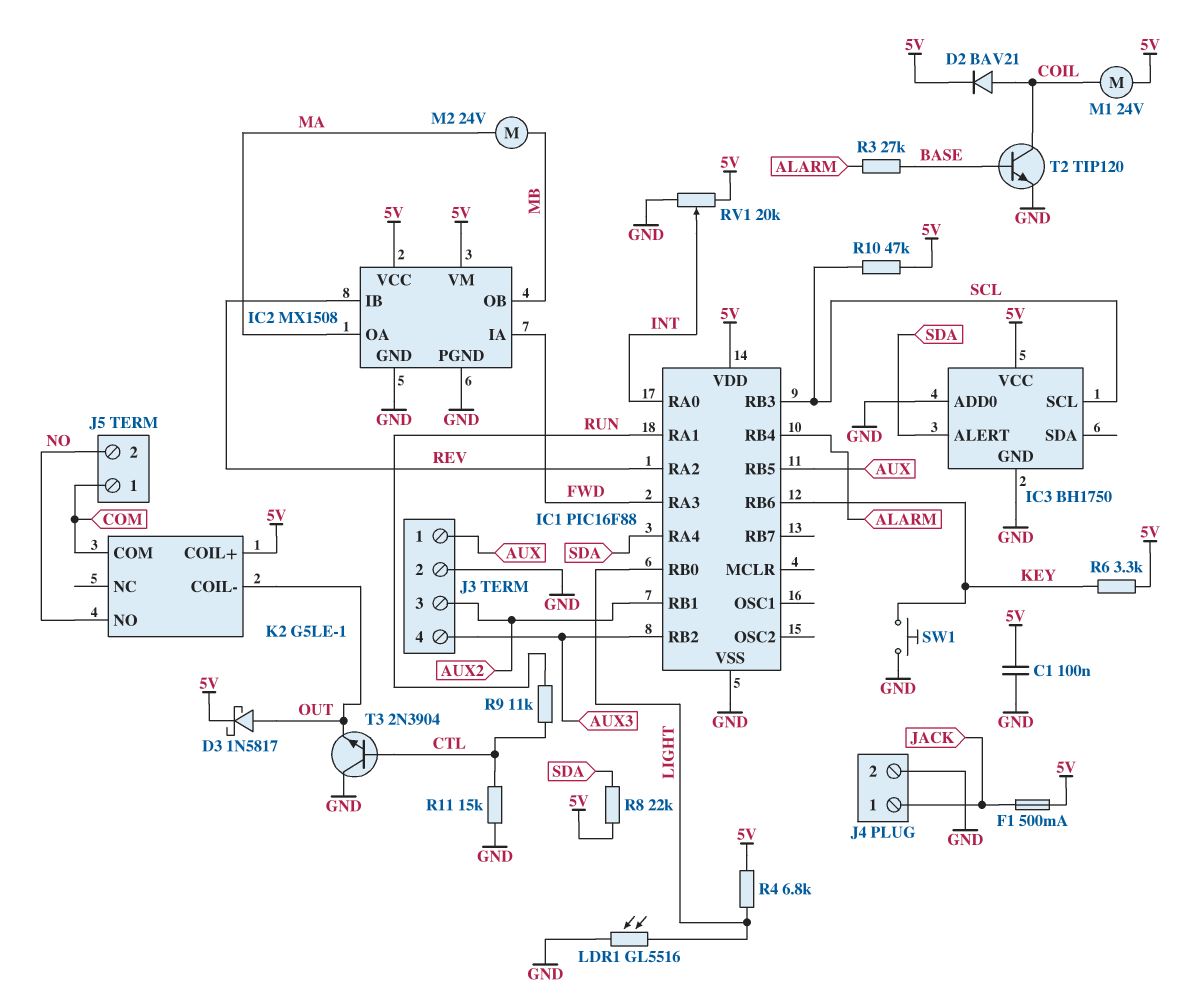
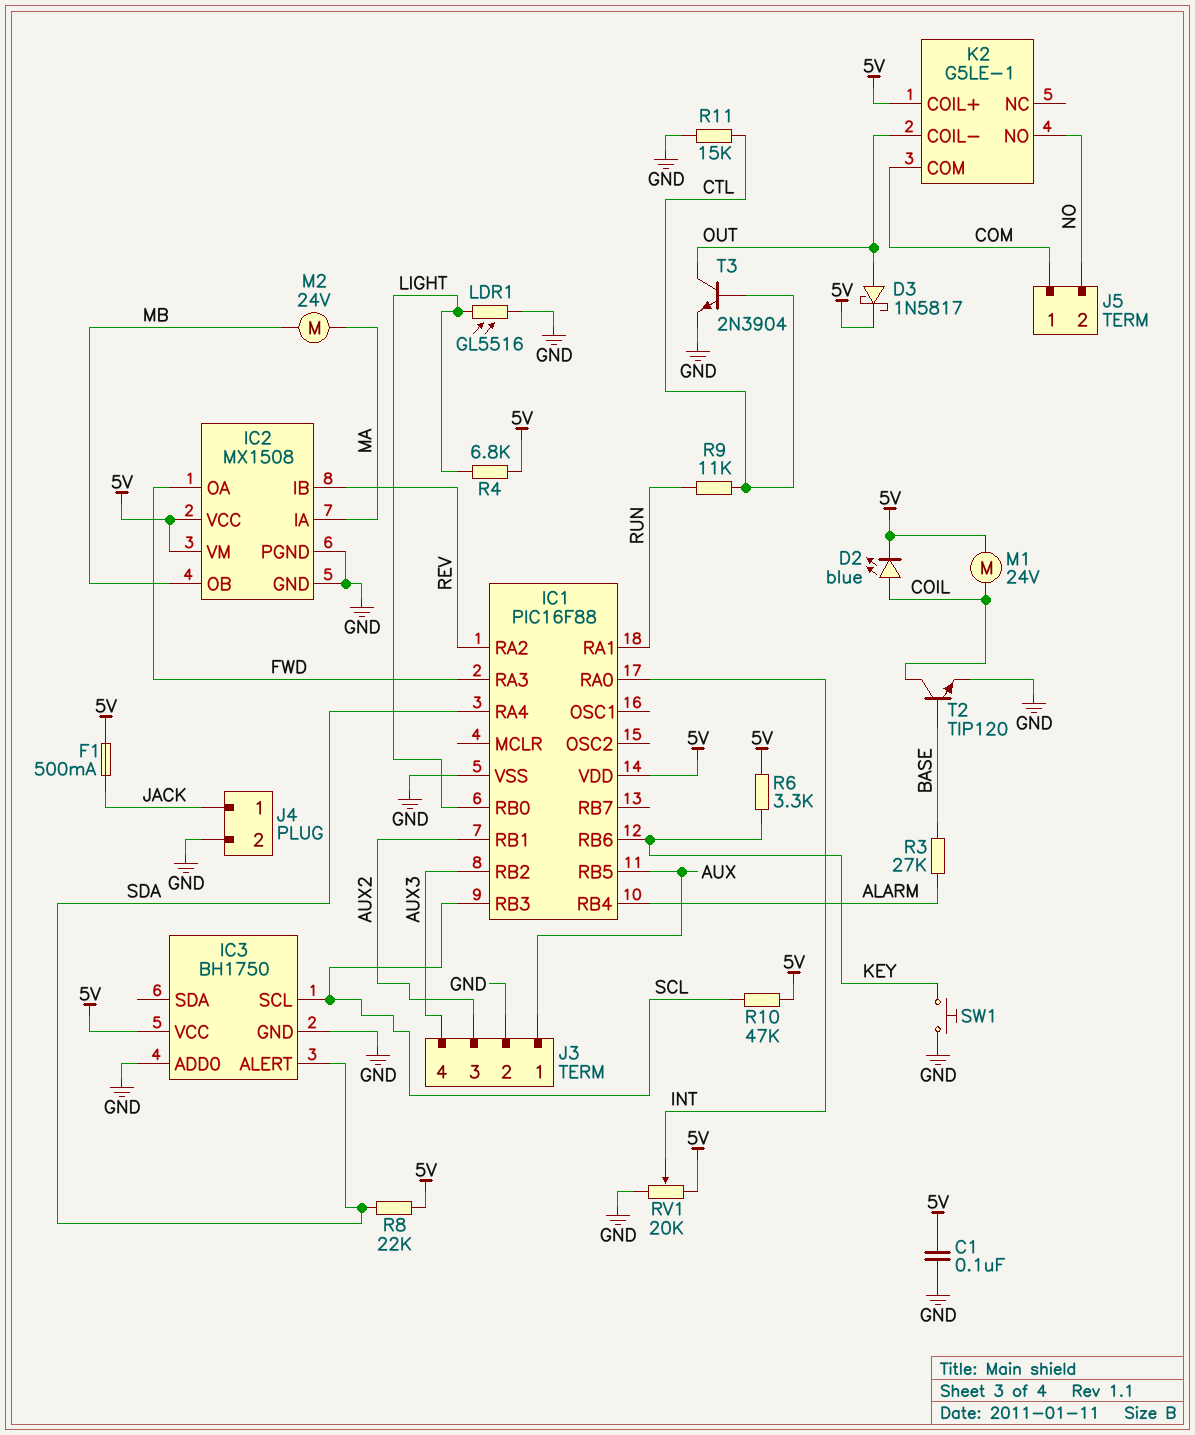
D2: diode BAV21 (A COIL, K 5V) -> LED blue (A COIL, K 5V)
IC2 pin IA: FWD -> MA
IC2 pin OA: MA -> FWD
T3: NPN 2N3904 (B CTL, C GND, E OUT) -> NPN 2N3904 (B CTL, C OUT, E GND)

